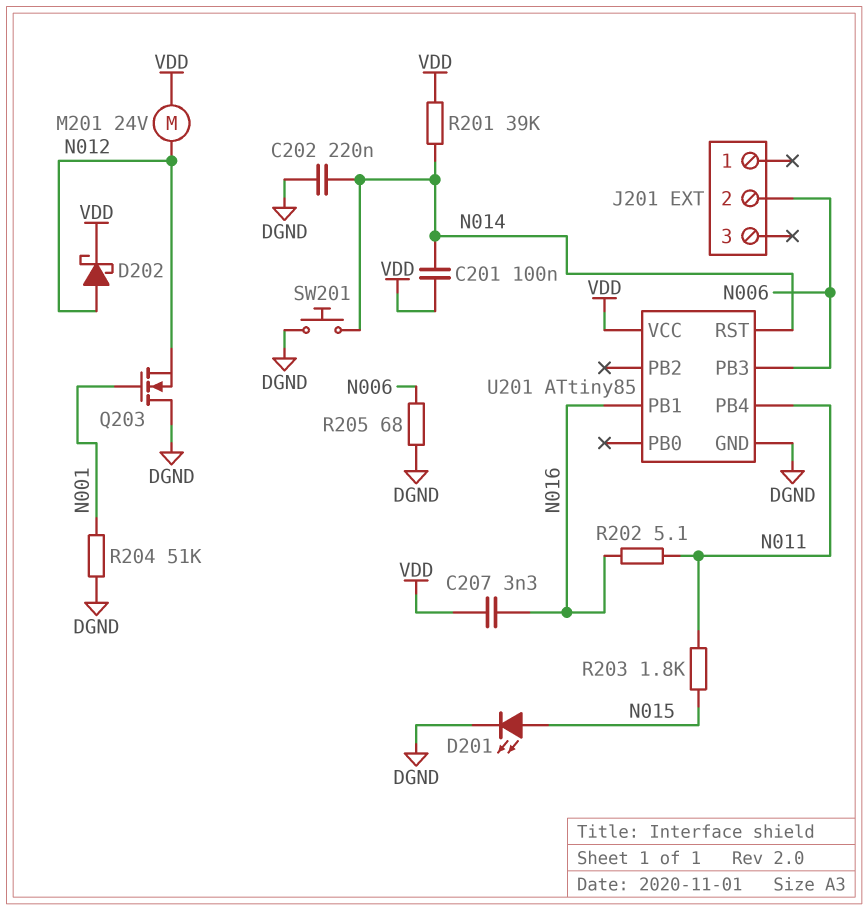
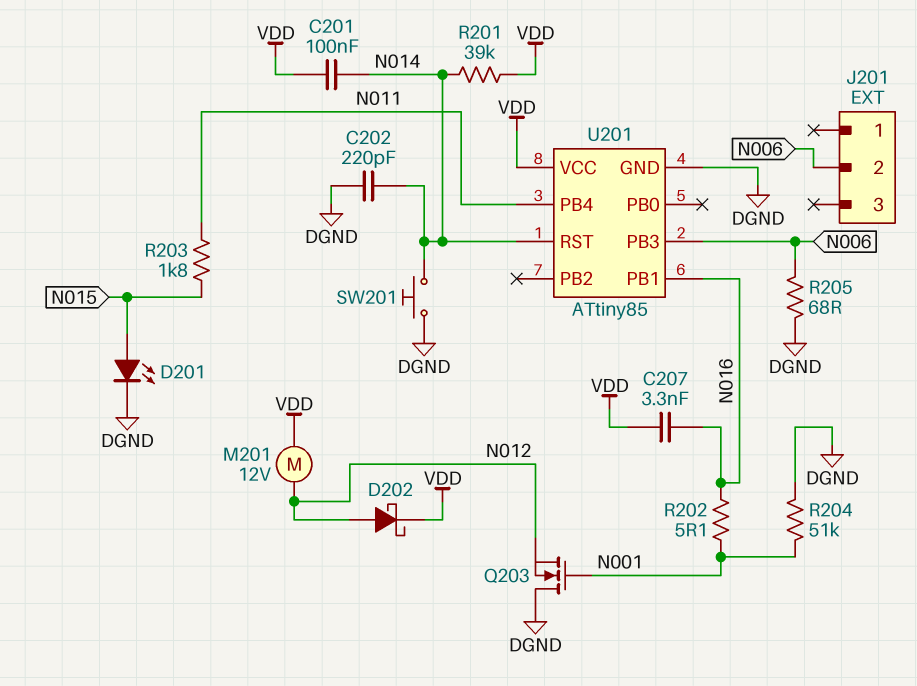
C202: 220nF (DGND, N014) -> 220pF (DGND, N014)
M201: motor 24V (N012, VDD) -> motor 12V (N012, VDD)
R202: 5.1 (N011, N016) -> 5.1 (N001, N016)

